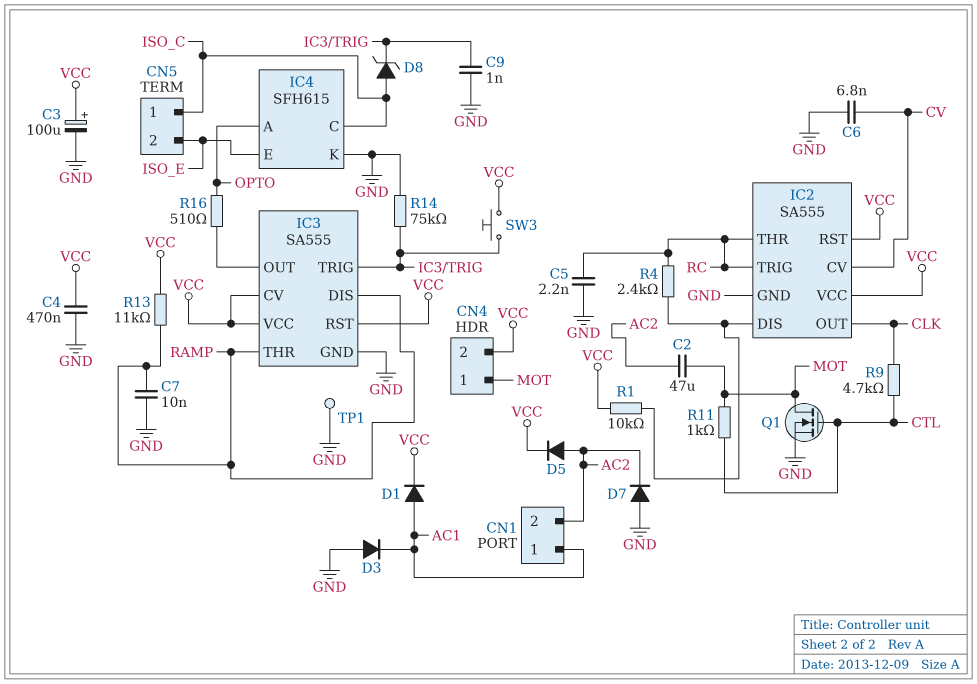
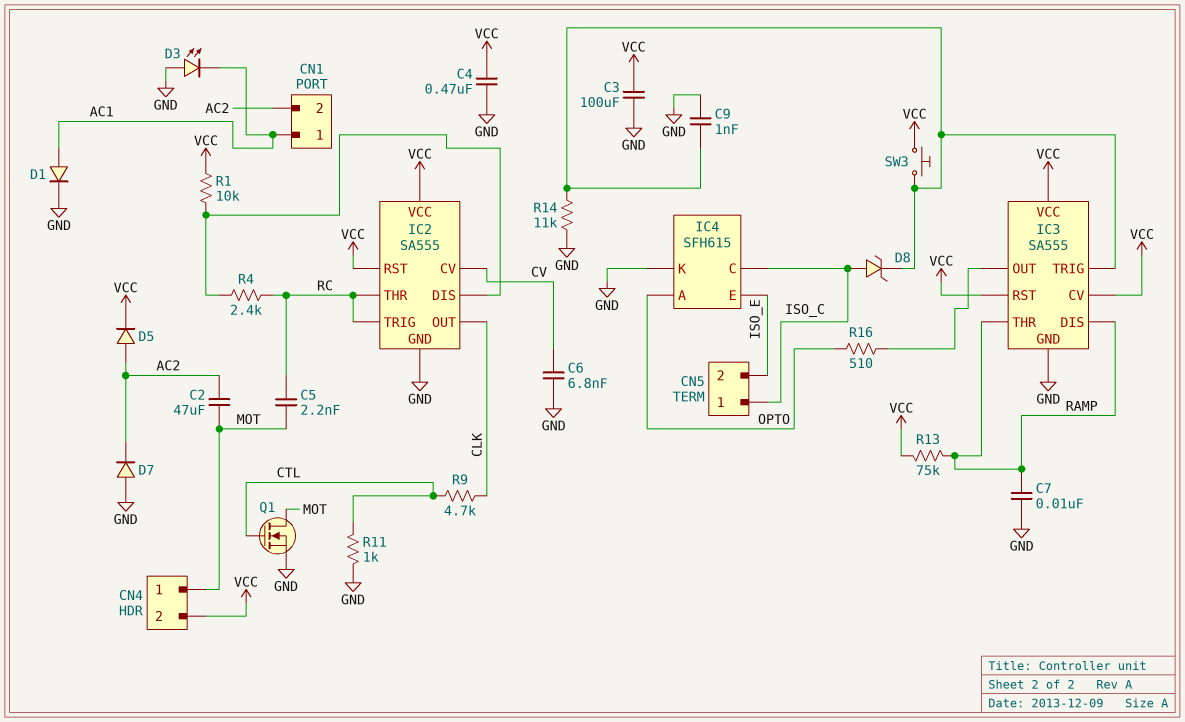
C3: 100uF (plus VCC, minus GND) -> 100uF (GND, VCC)
C5: 2.2nF (GND, RC) -> 2.2nF (MOT, RC)
D1: diode (A AC1, K VCC) -> diode (A AC1, K GND)
D3: diode (A GND, K AC1) -> LED (A GND, K AC1)
R11: 1k (CTL, MOT) -> 1k (CTL, GND)
R13: 11k (RAMP, VCC) -> 75k (RAMP, VCC)
R14: 75k (GND, IC3/TRIG) -> 11k (GND, IC3/TRIG)
TP1: test point (GND) -> none

